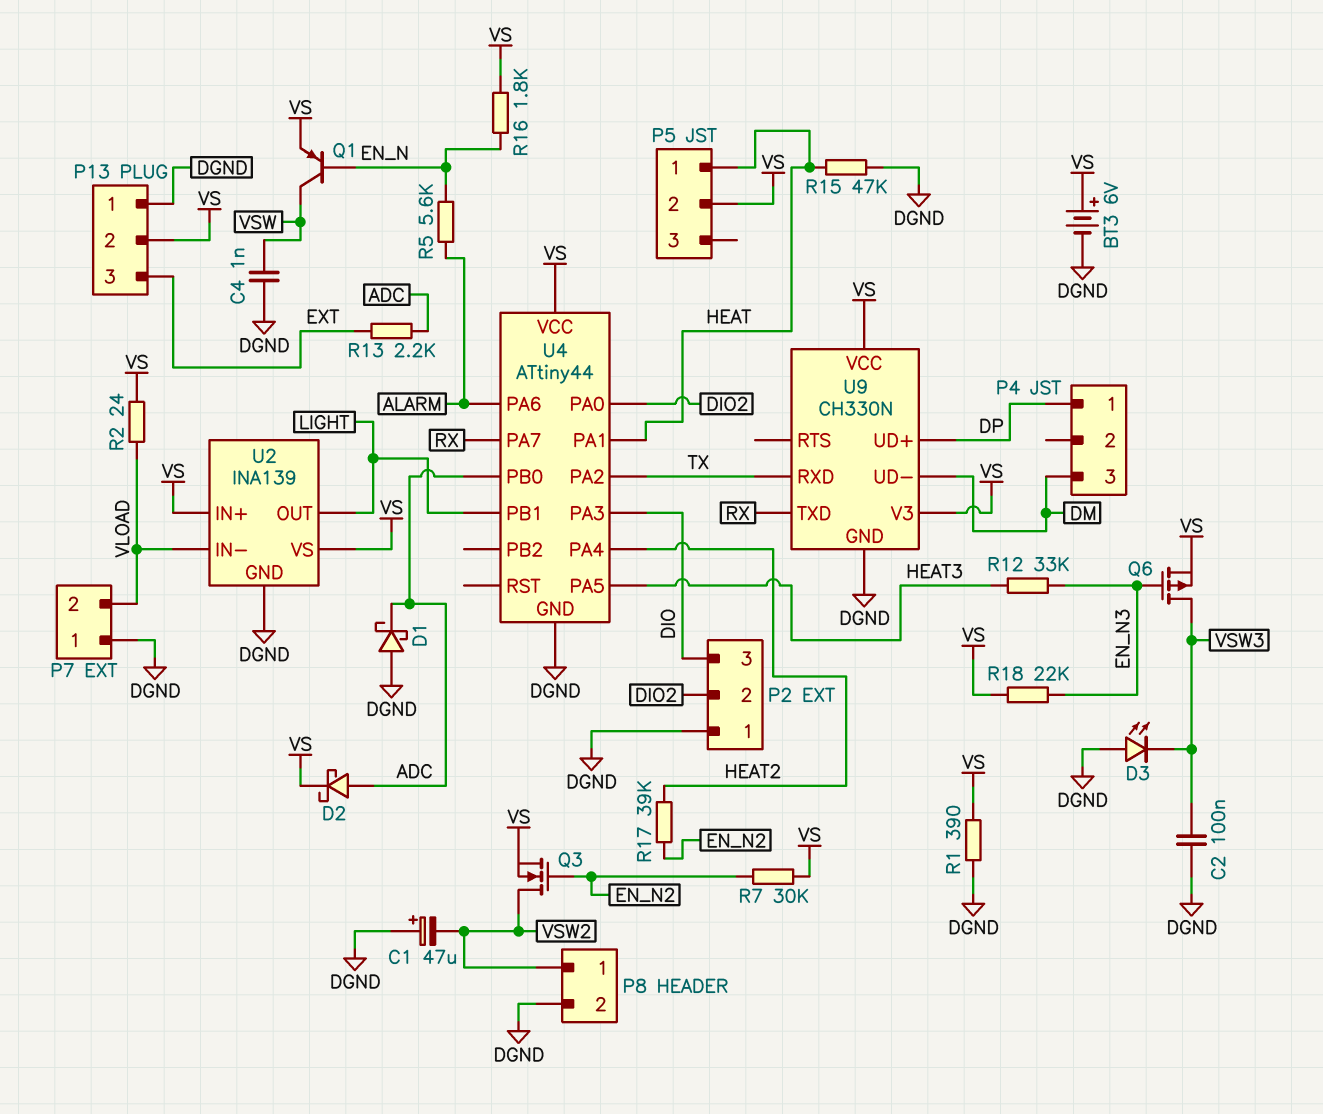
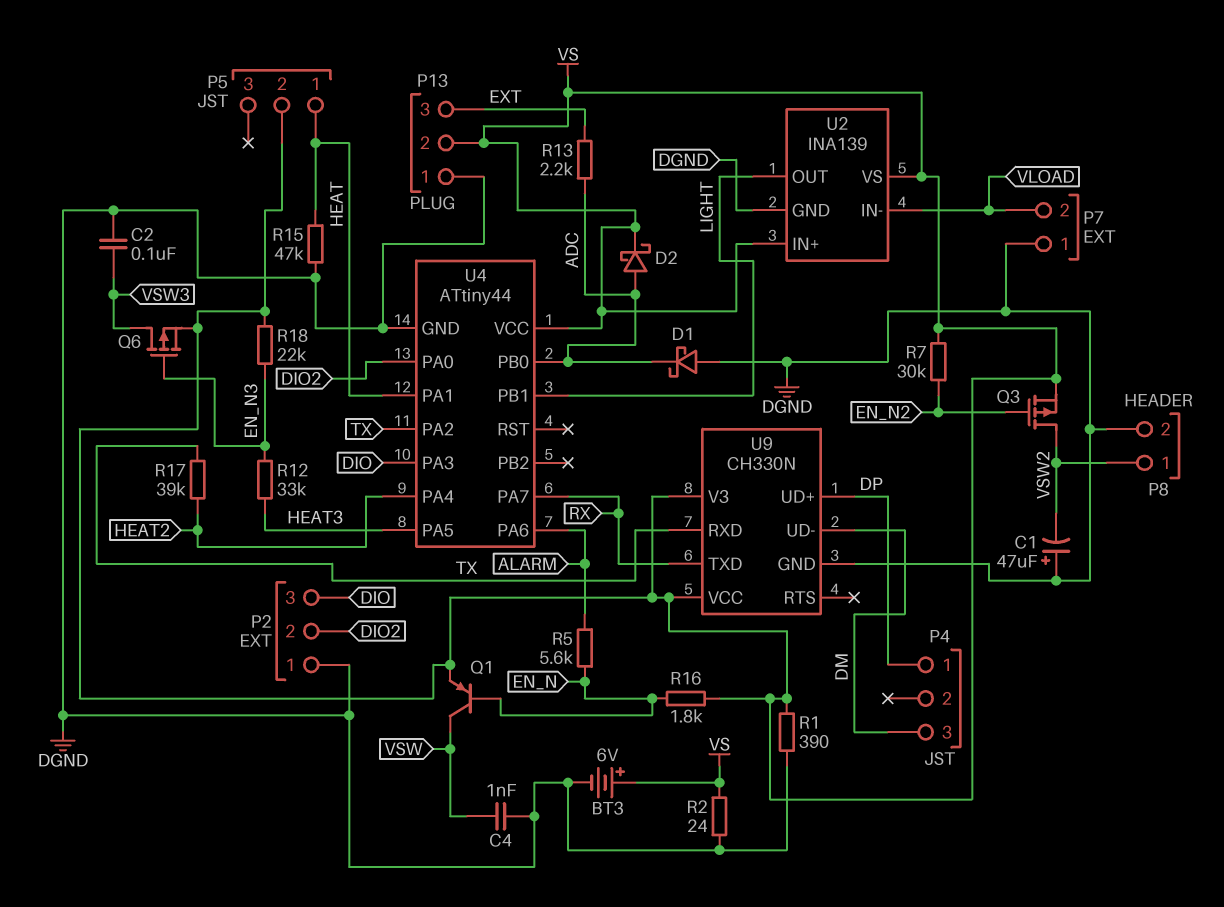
D3: LED (A DGND, K VSW3) -> none
Q3: NMOS (G EN_N2, D VSW2, S VS) -> PMOS (G EN_N2, D VSW2, S VS)
R2: 24 (VLOAD, VS) -> 24 (DGND, VS)
R17: 39k (EN_N2, HEAT2) -> 39k (HEAT2, TX)

